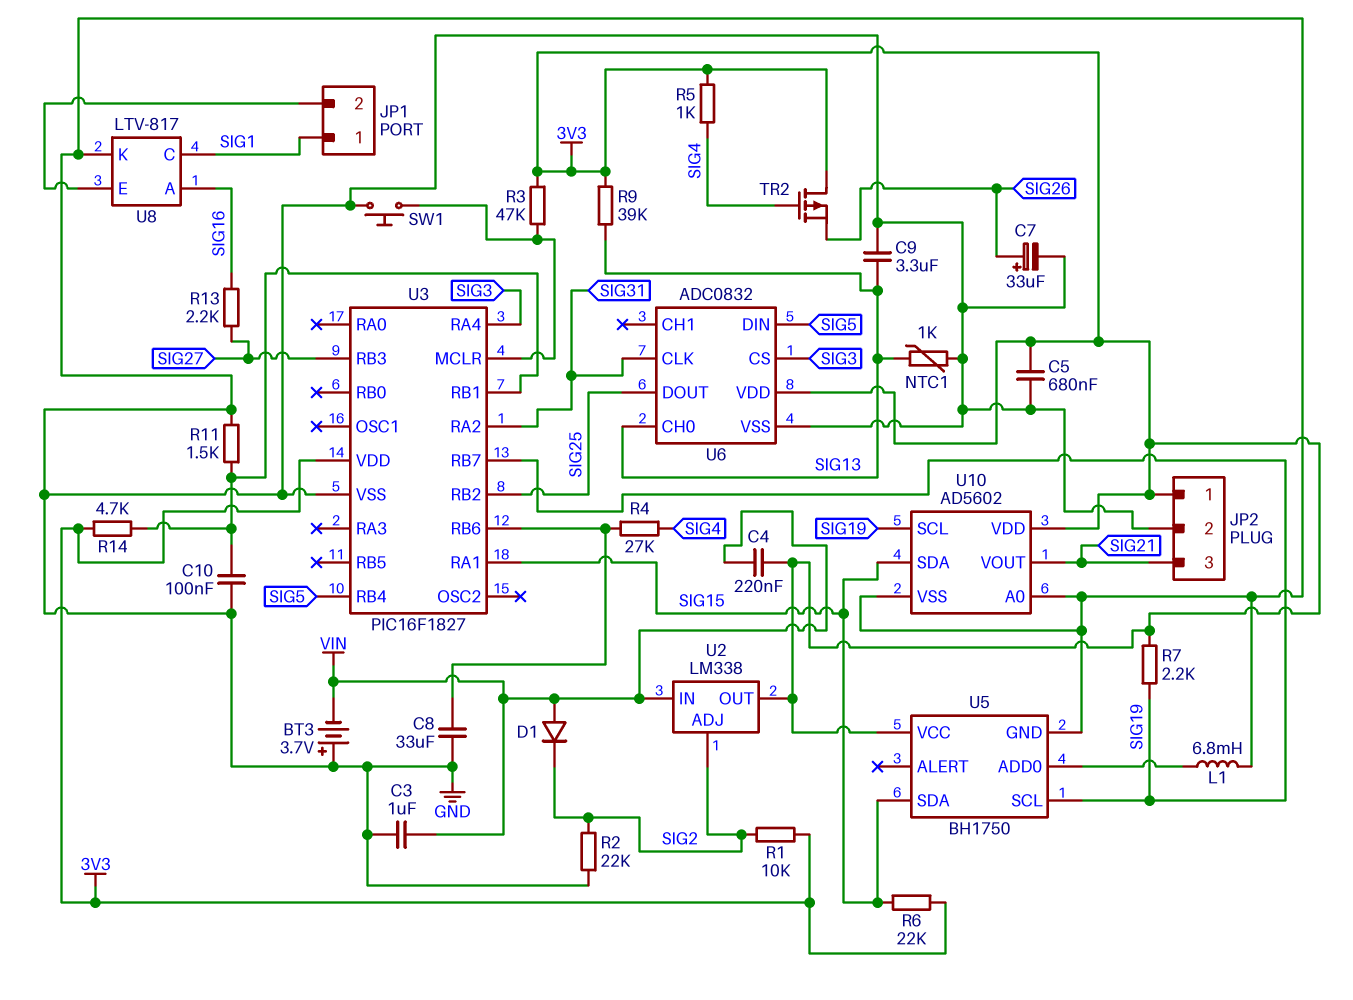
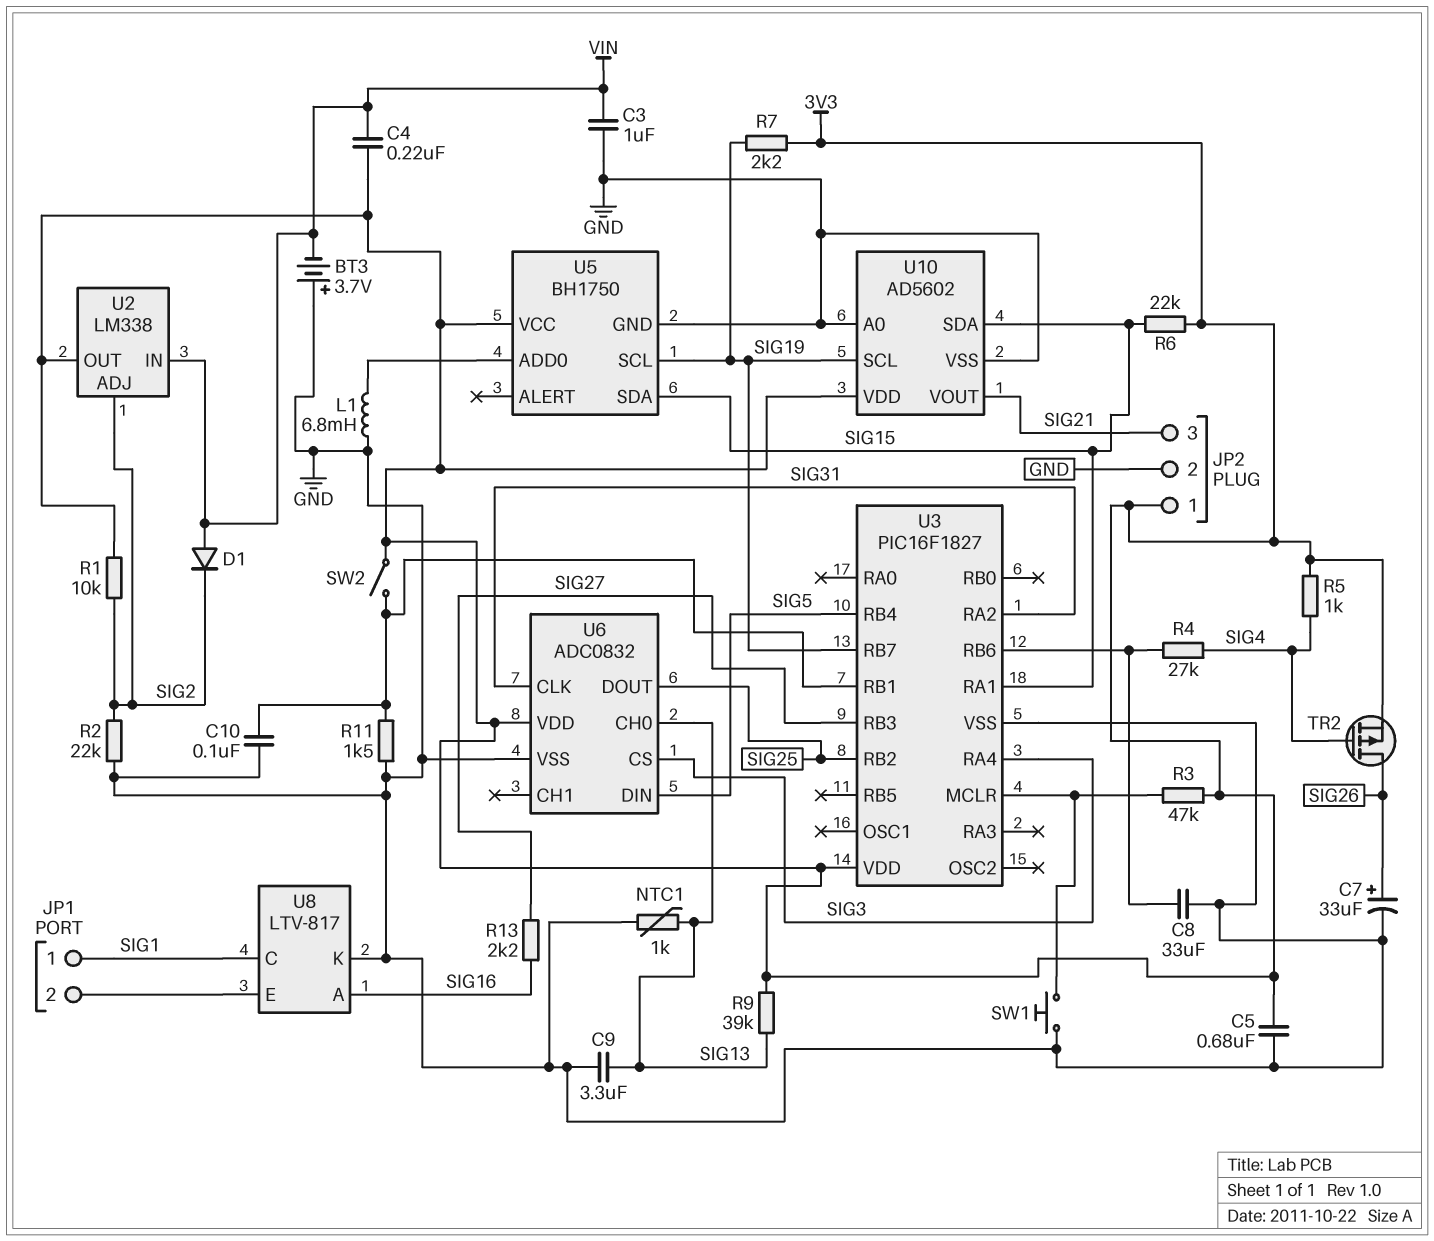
R14: 4.7k (3V3, U3/RB1) -> none
SW2: none -> switch (3V3, U3/RB1)
TR2: PMOS (G SIG4, D 3V3, S SIG26) -> PMOS (G SIG4, D SIG26, S 3V3)

